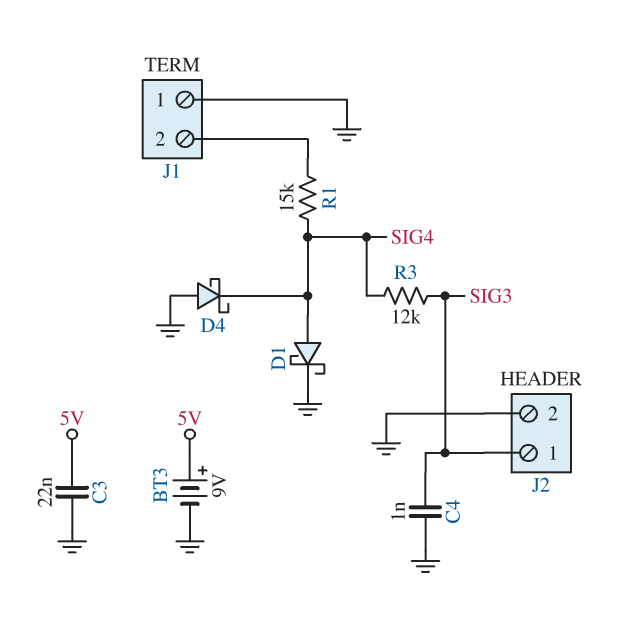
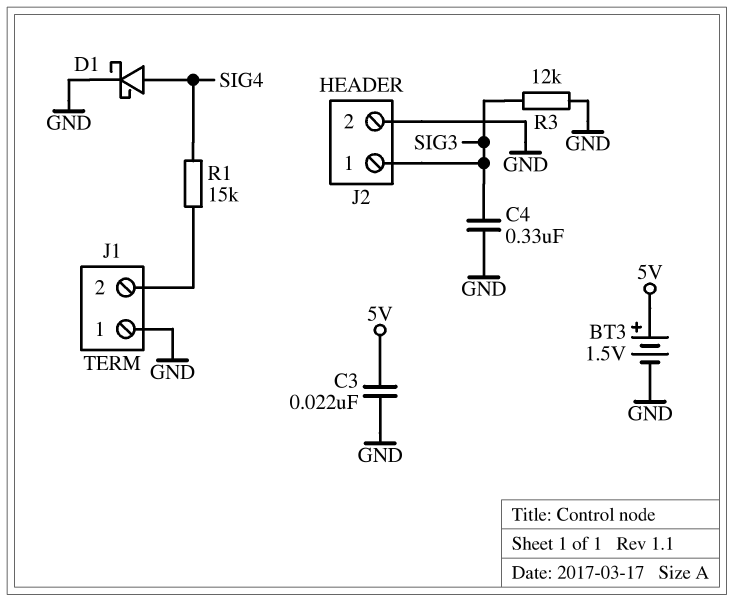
BT3: 9V (plus 5V, minus GND) -> 1.5V (plus 5V, minus GND)
C4: 1nF (GND, SIG3) -> 330nF (GND, SIG3)
D4: schottky (A GND, K SIG4) -> none
R3: 12k (SIG3, SIG4) -> 12k (GND, SIG3)

